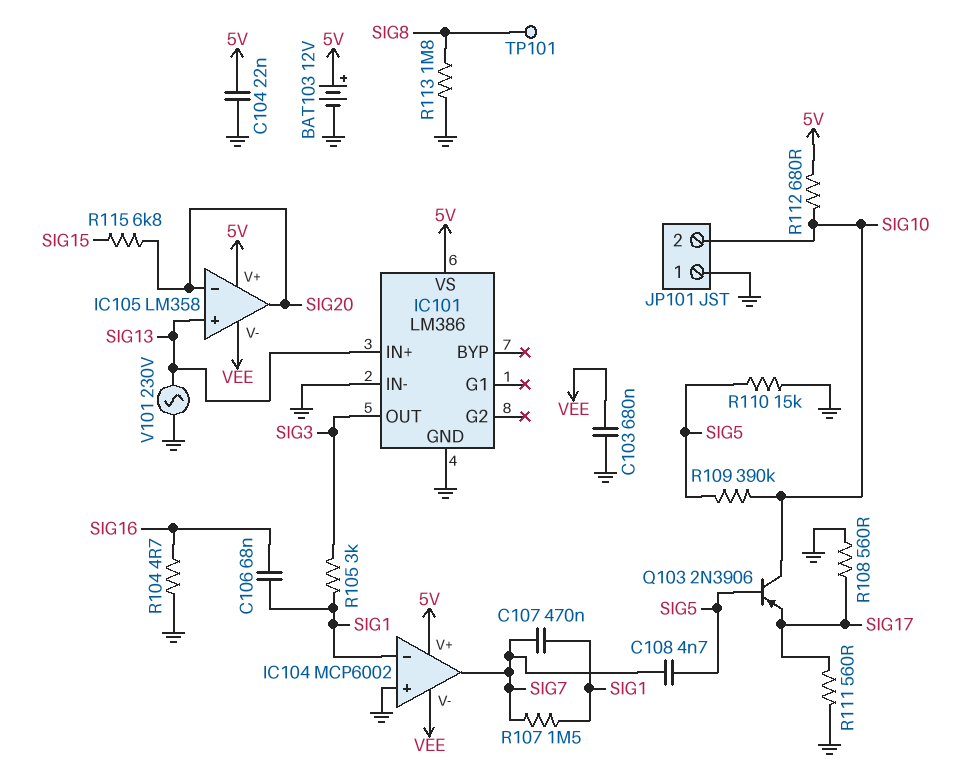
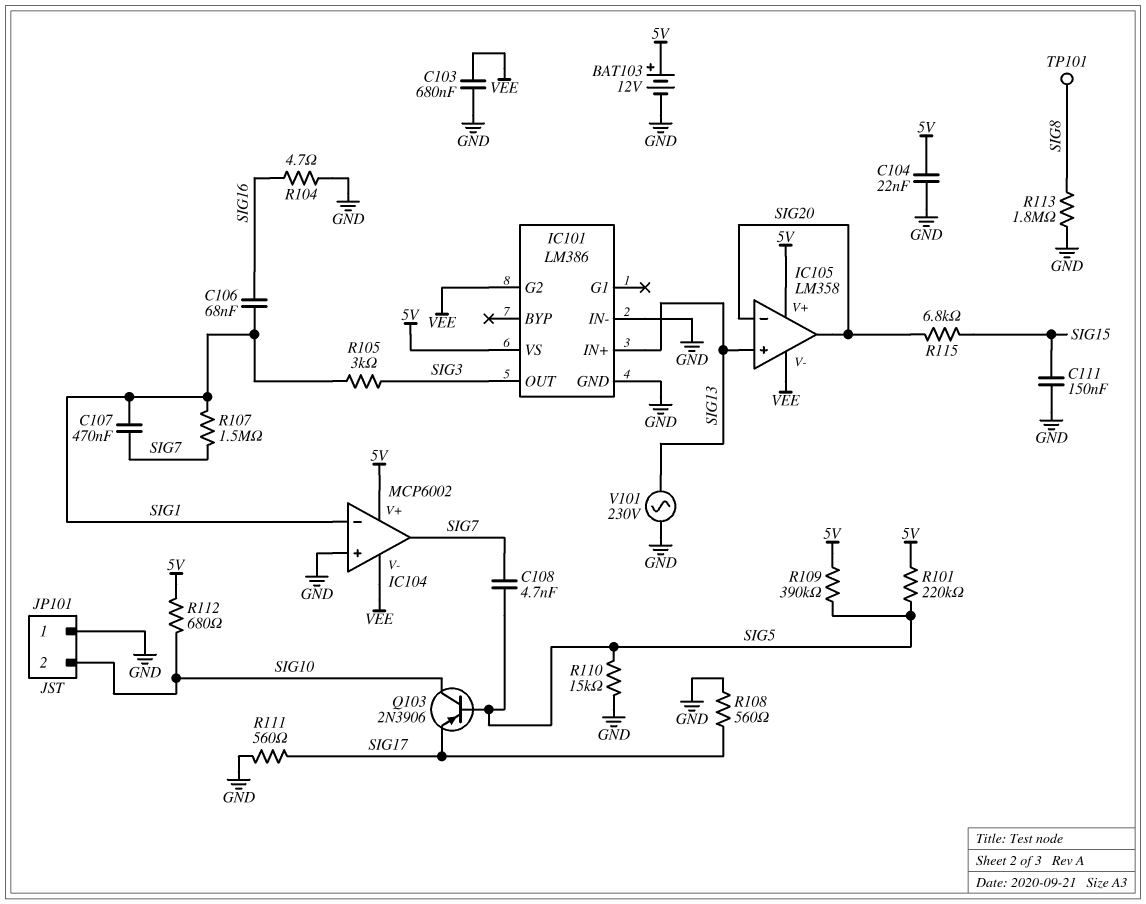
C111: none -> 150nF (GND, SIG15)
IC101 pin G2: none -> VEE
R101: none -> 220k (5V, SIG5)
R109: 390k (SIG5, SIG10) -> 390k (5V, SIG5)

